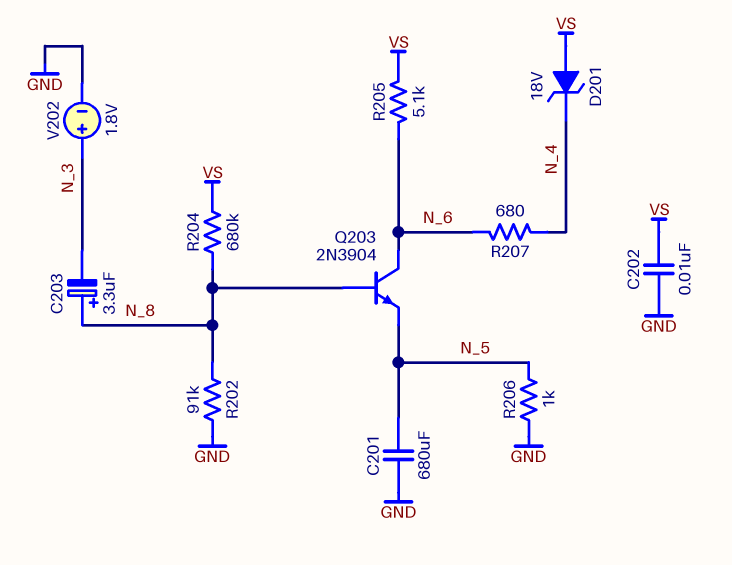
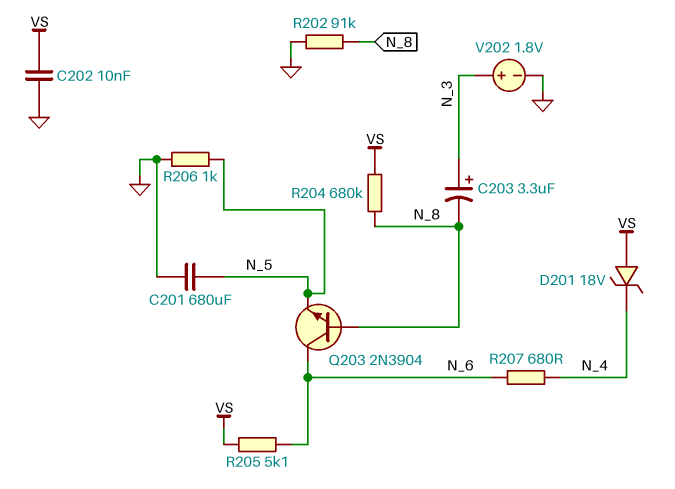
C203: 3.3uF (plus N_8, minus N_3) -> 3.3uF (plus N_3, minus N_8)

